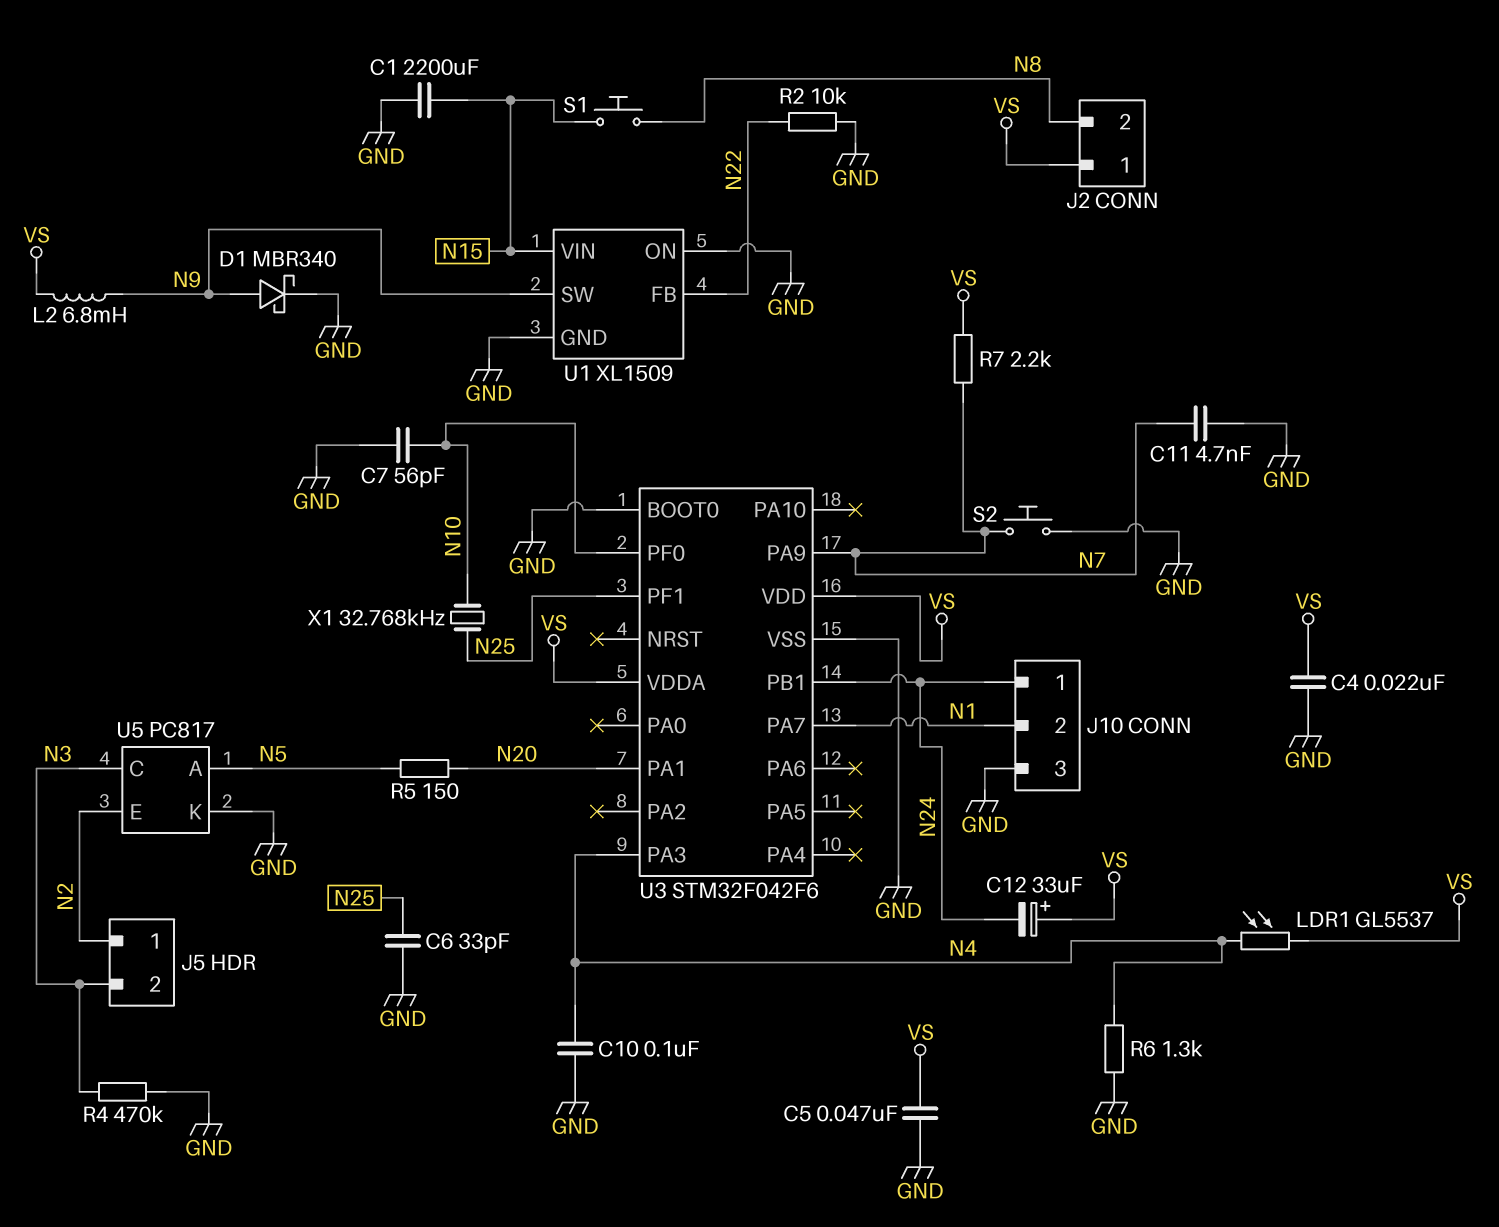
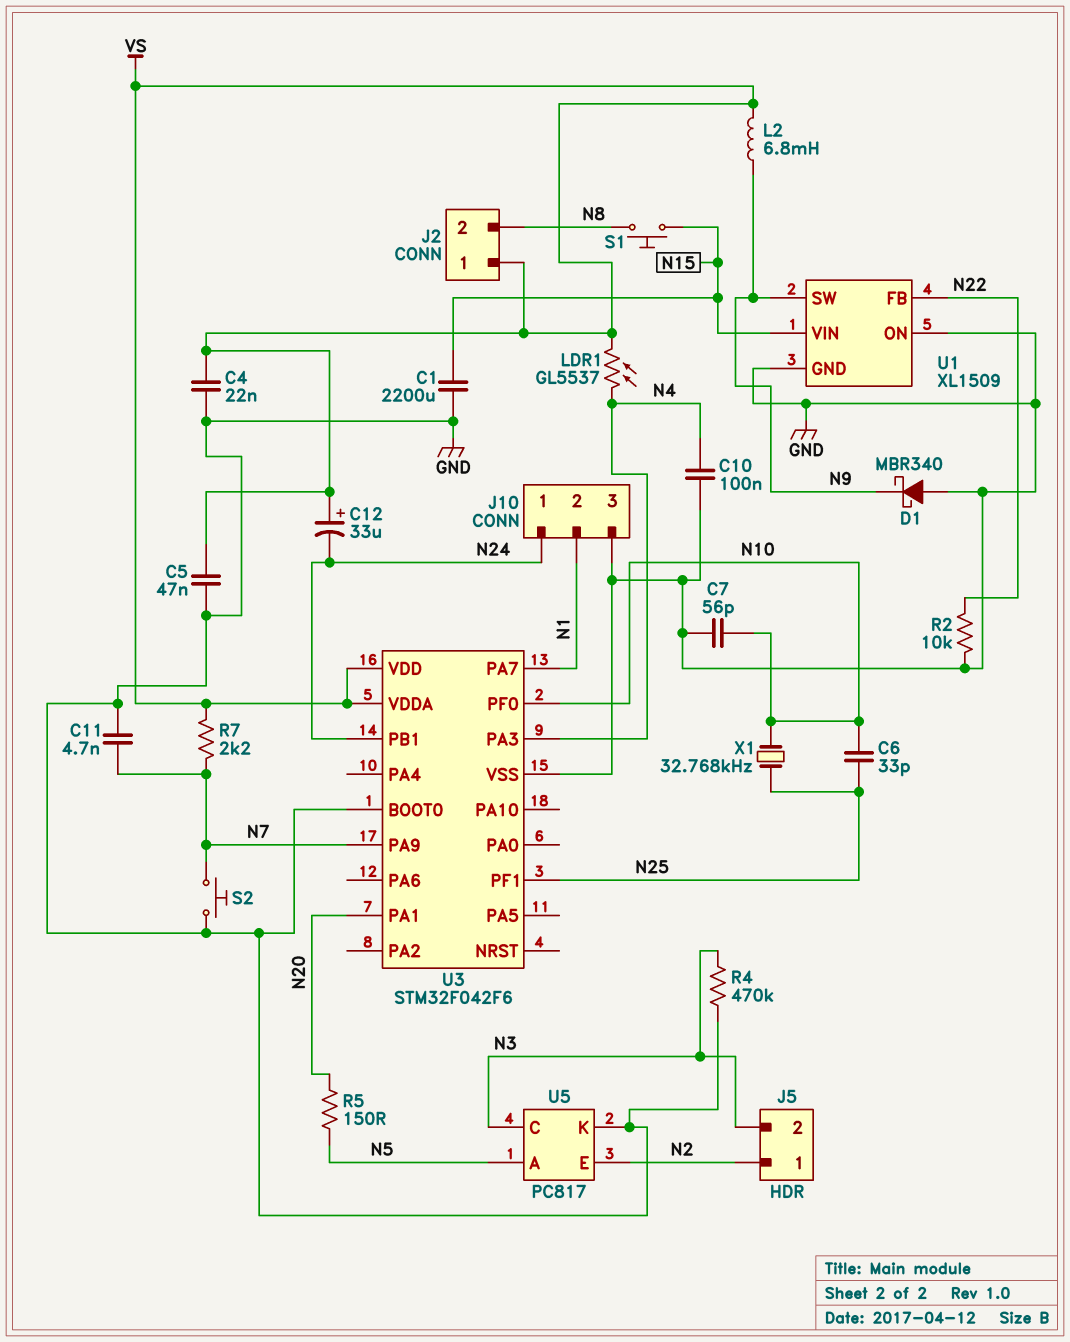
C6: 33pF (GND, N25) -> 33pF (N10, N25)
D1: schottky MBR340 (A N9, K GND) -> schottky MBR340 (A GND, K N9)
R6: 1.3k (GND, N4) -> none

